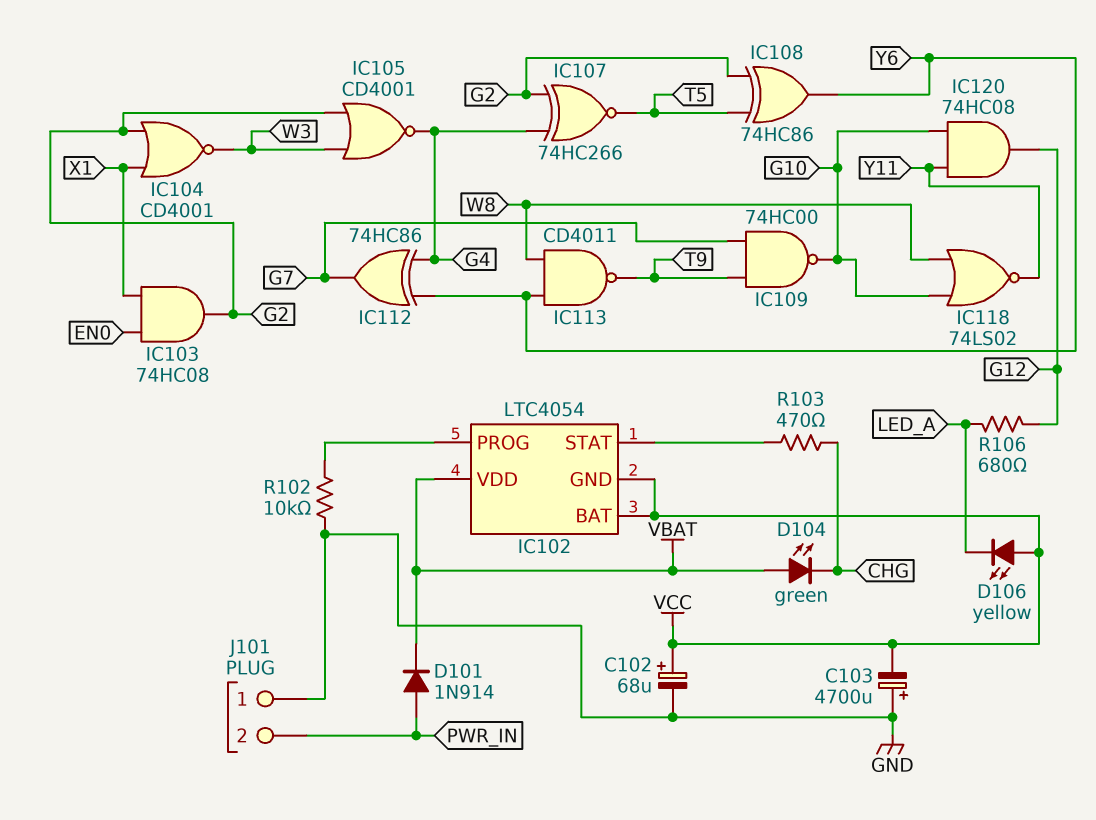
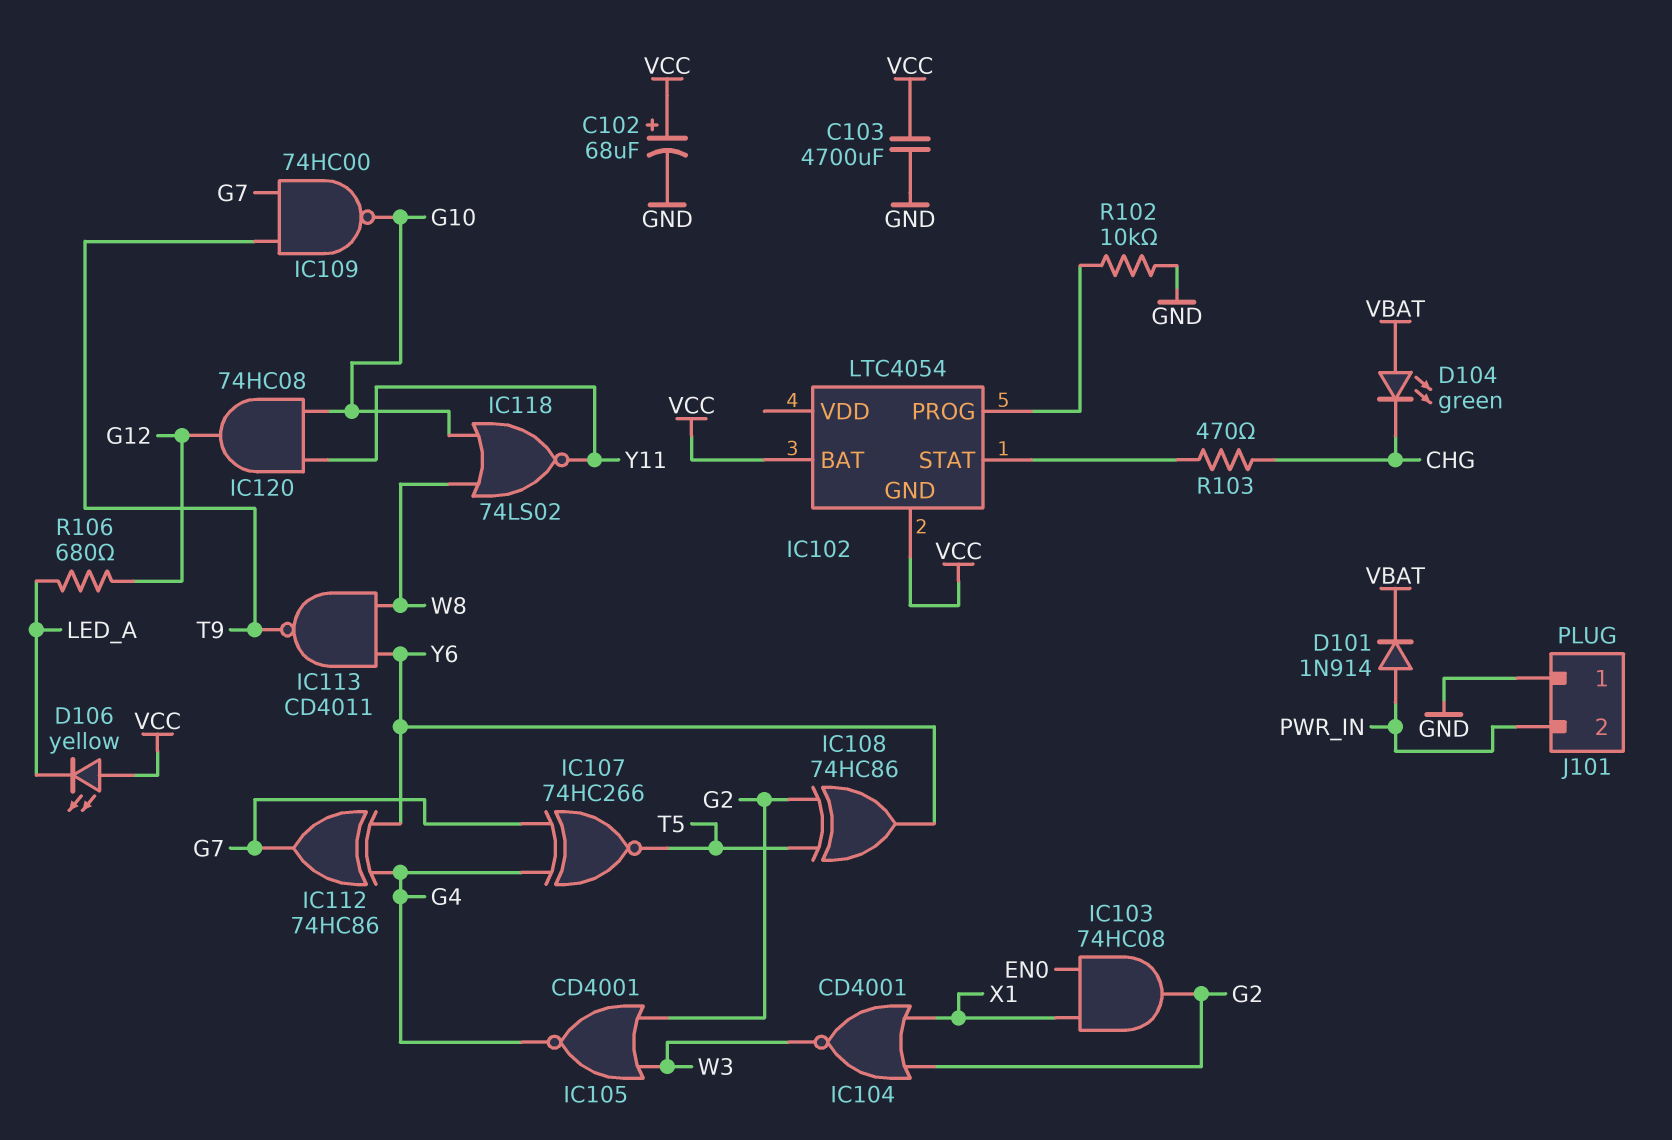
C103: 4700uF (plus GND, minus VCC) -> 4700uF (GND, VCC)
IC102 pin VDD: VBAT -> none
IC107: XNOR 74HC266 (in G2, in G4, out T5) -> XNOR 74HC266 (in G4, in G7, out T5)

